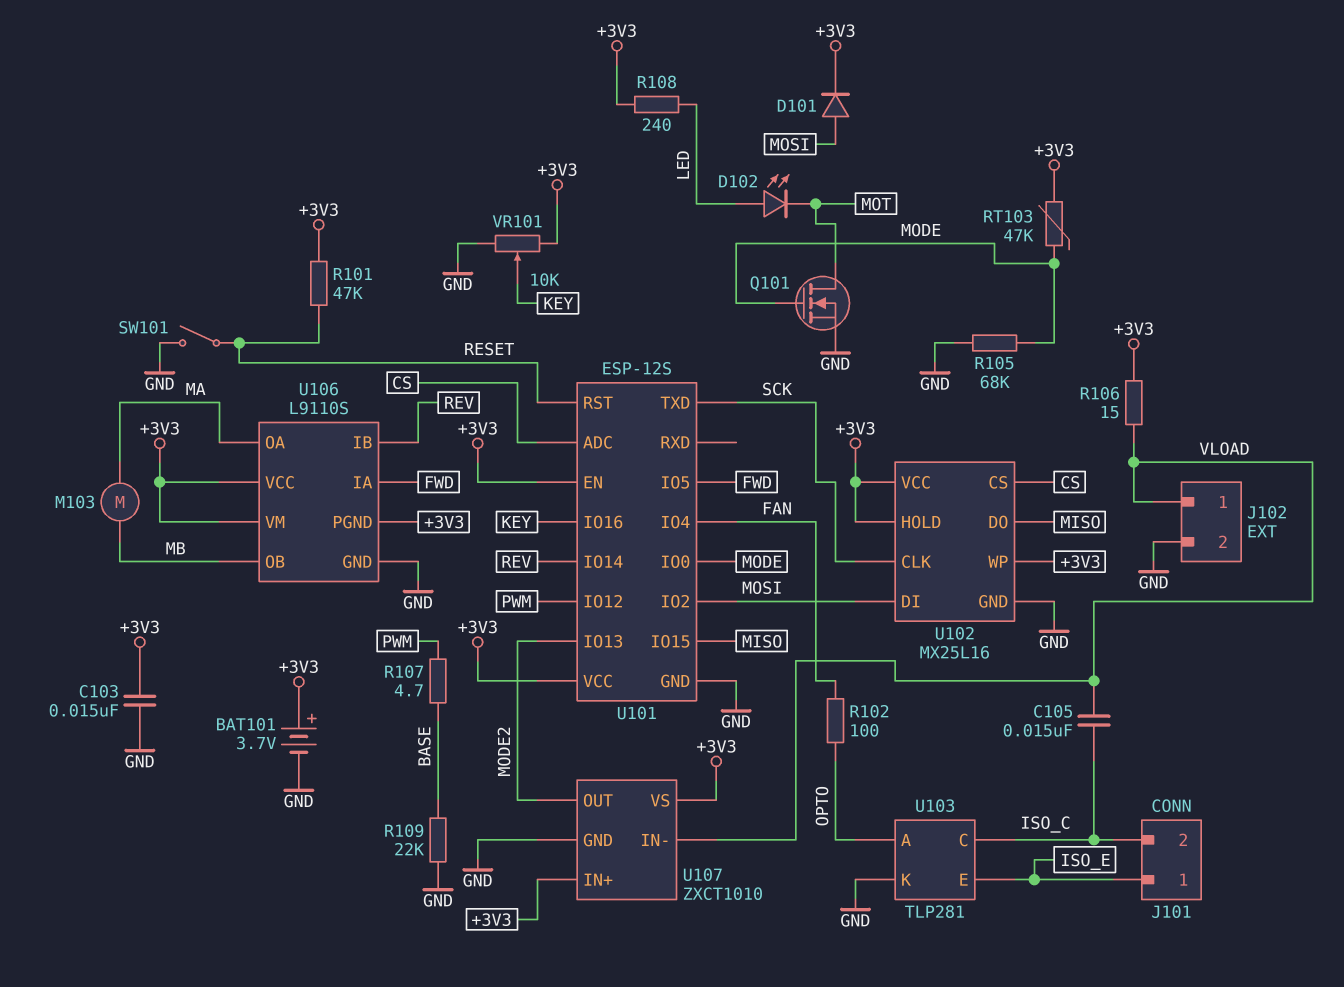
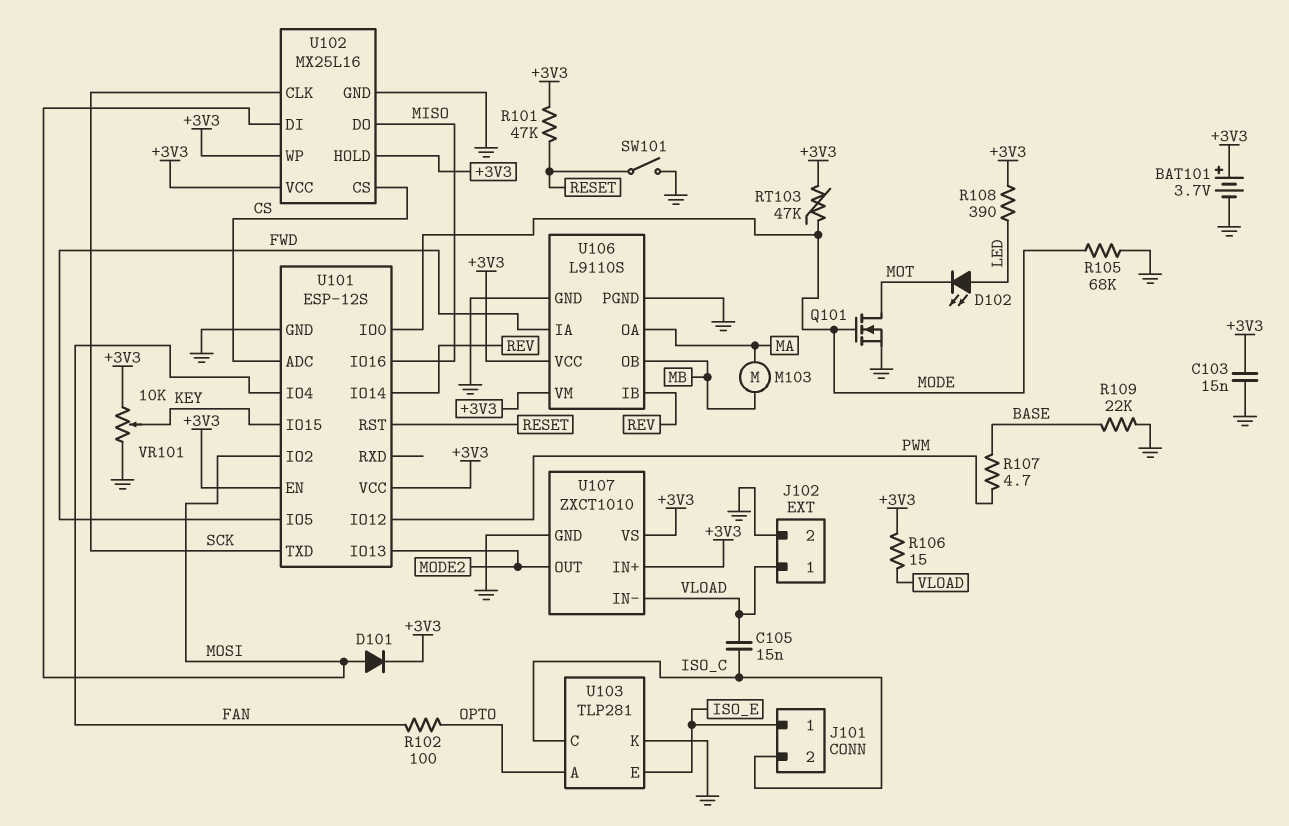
R108: 240 (+3V3, LED) -> 390 (+3V3, LED)
U101 pin IO15: MISO -> KEY
U101 pin IO16: KEY -> MISO
U106 pin PGND: +3V3 -> GND

